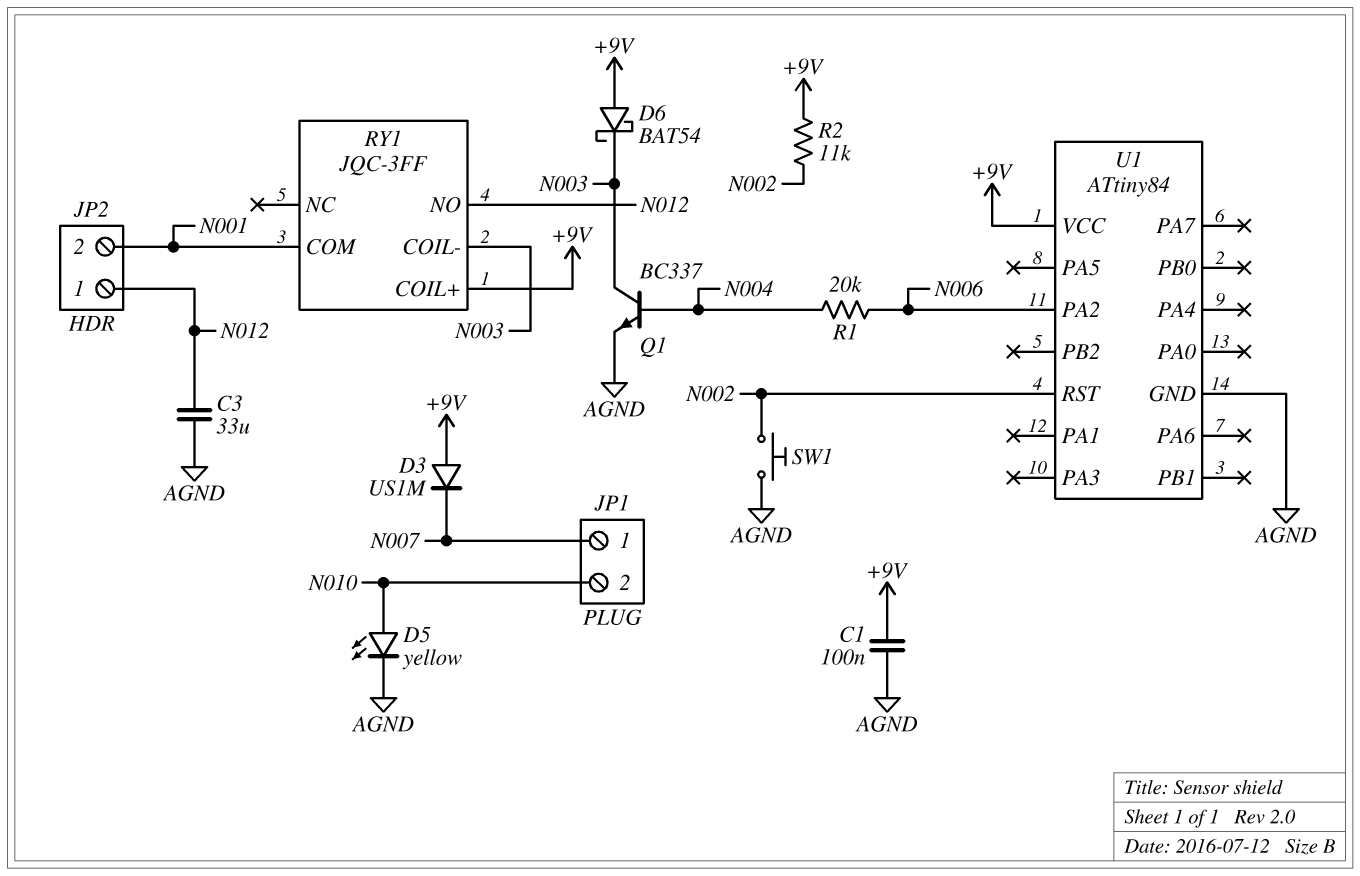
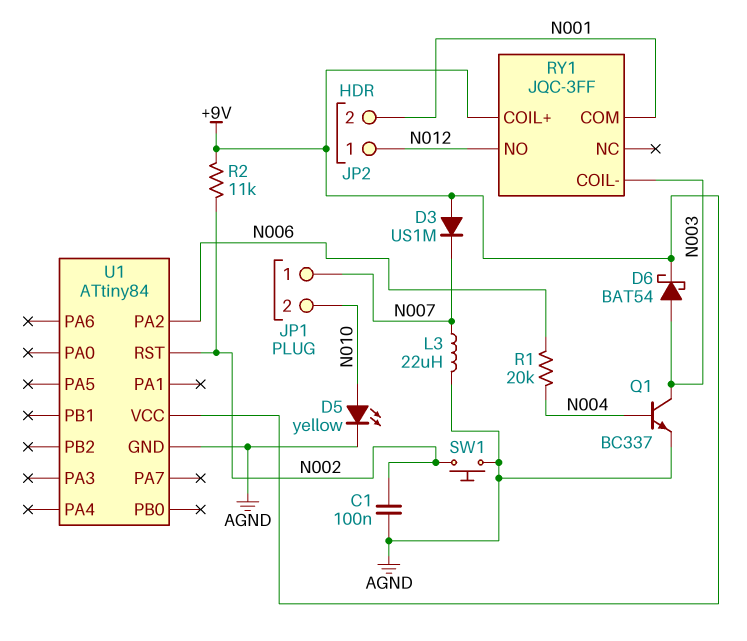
C1: 100nF (+9V, AGND) -> 100nF (AGND, N002)
C3: 33uF (AGND, N012) -> none
D6: schottky BAT54 (A +9V, K N003) -> schottky BAT54 (A N003, K +9V)
L3: none -> 22uH (AGND, N007)

